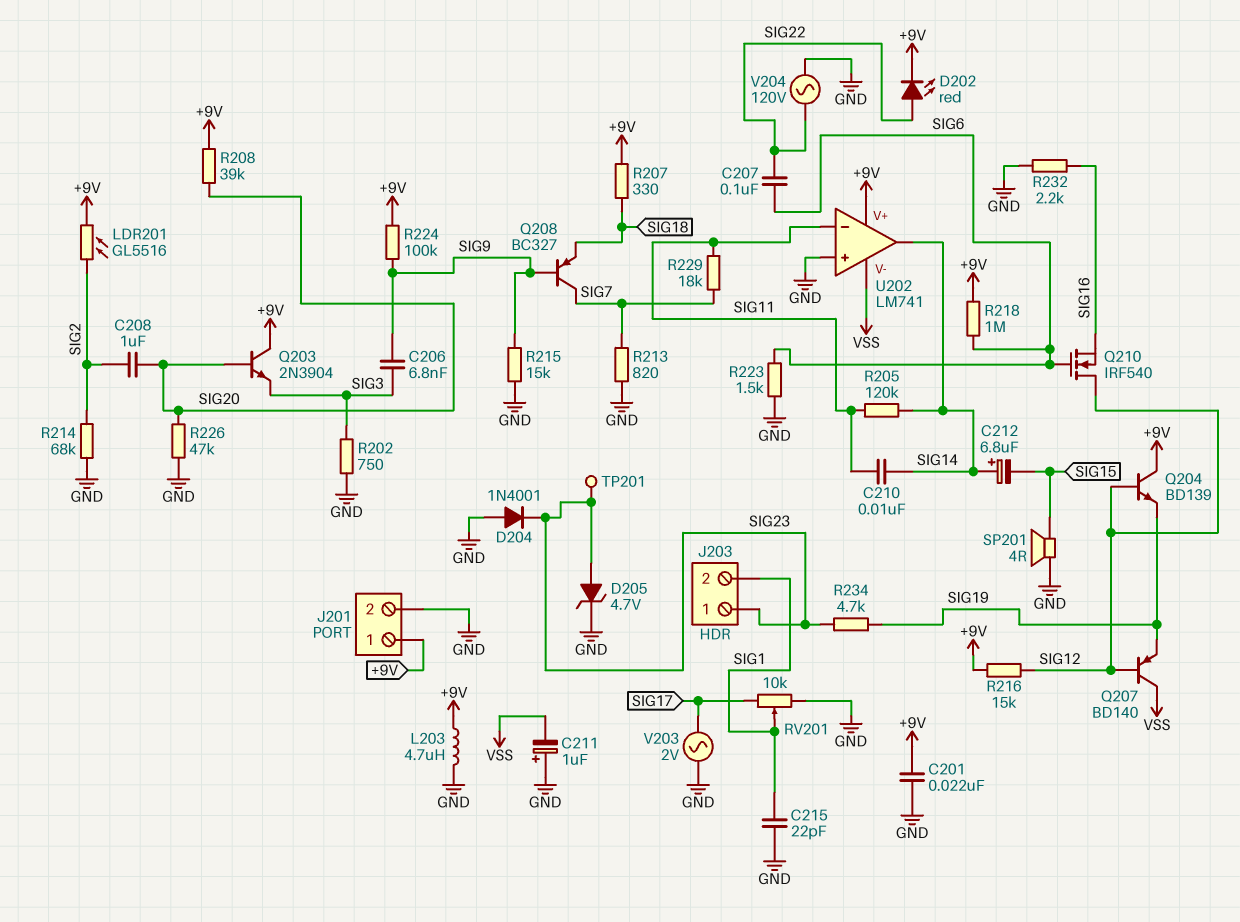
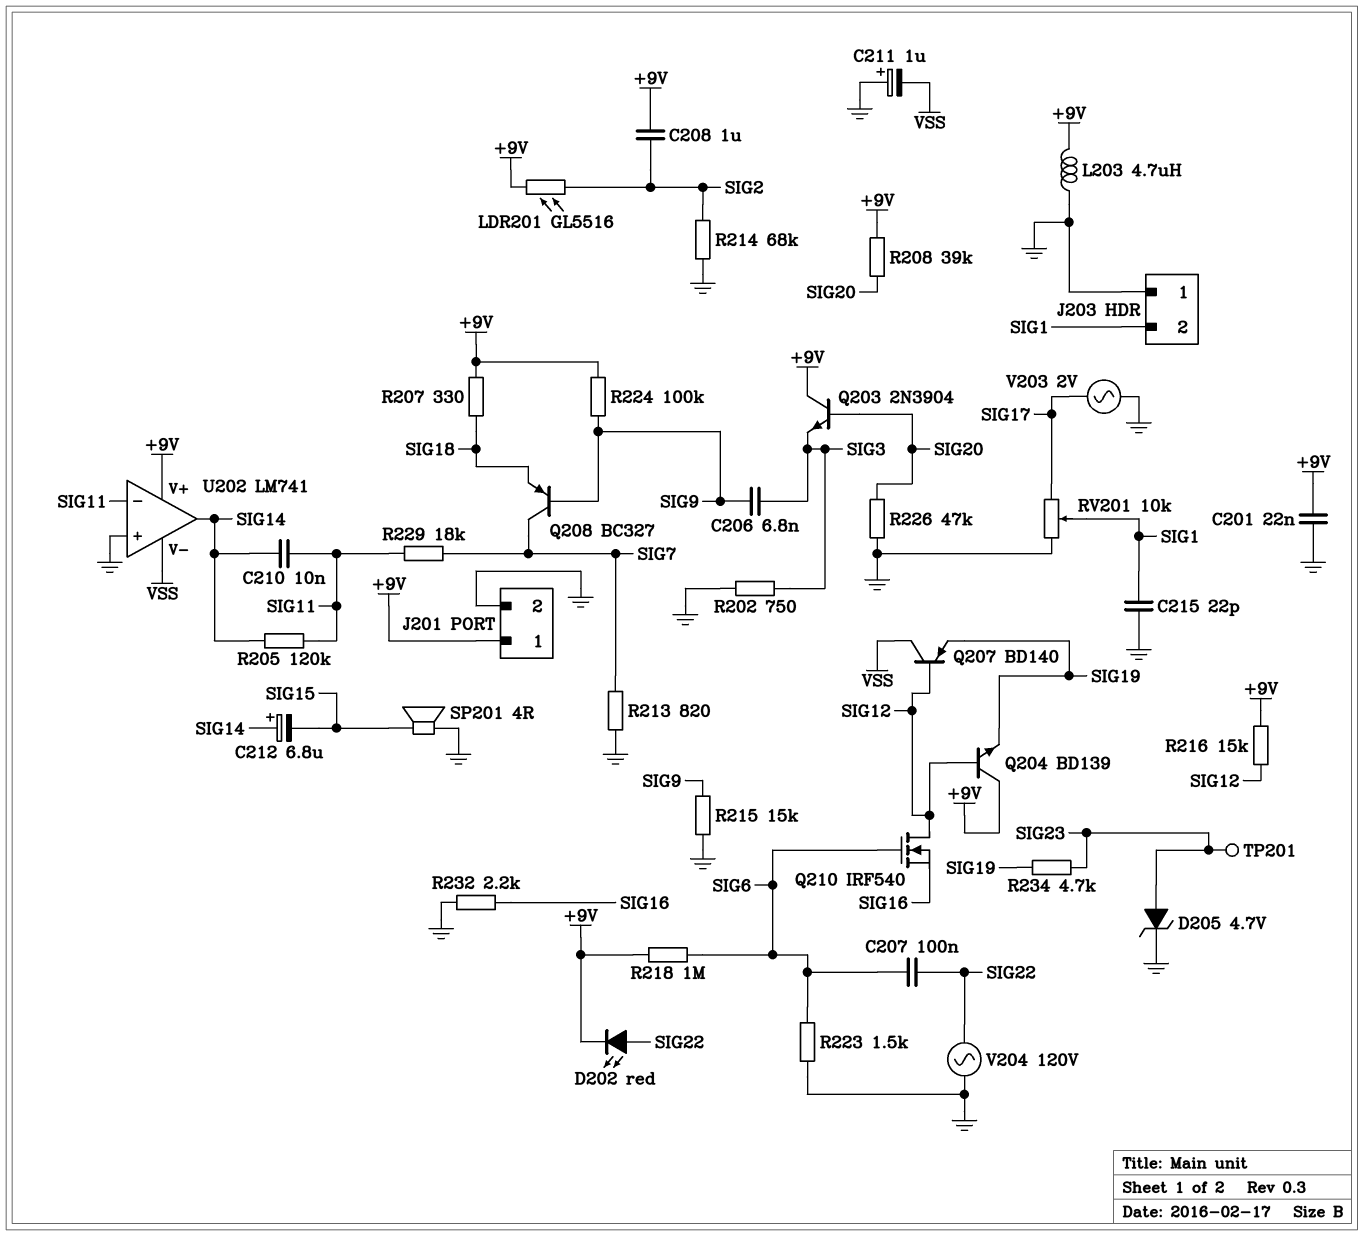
C208: 1uF (SIG2, SIG20) -> 1uF (+9V, SIG2)
D204: diode 1N4001 (A GND, K SIG23) -> none
J203 pin 1: SIG23 -> GND

